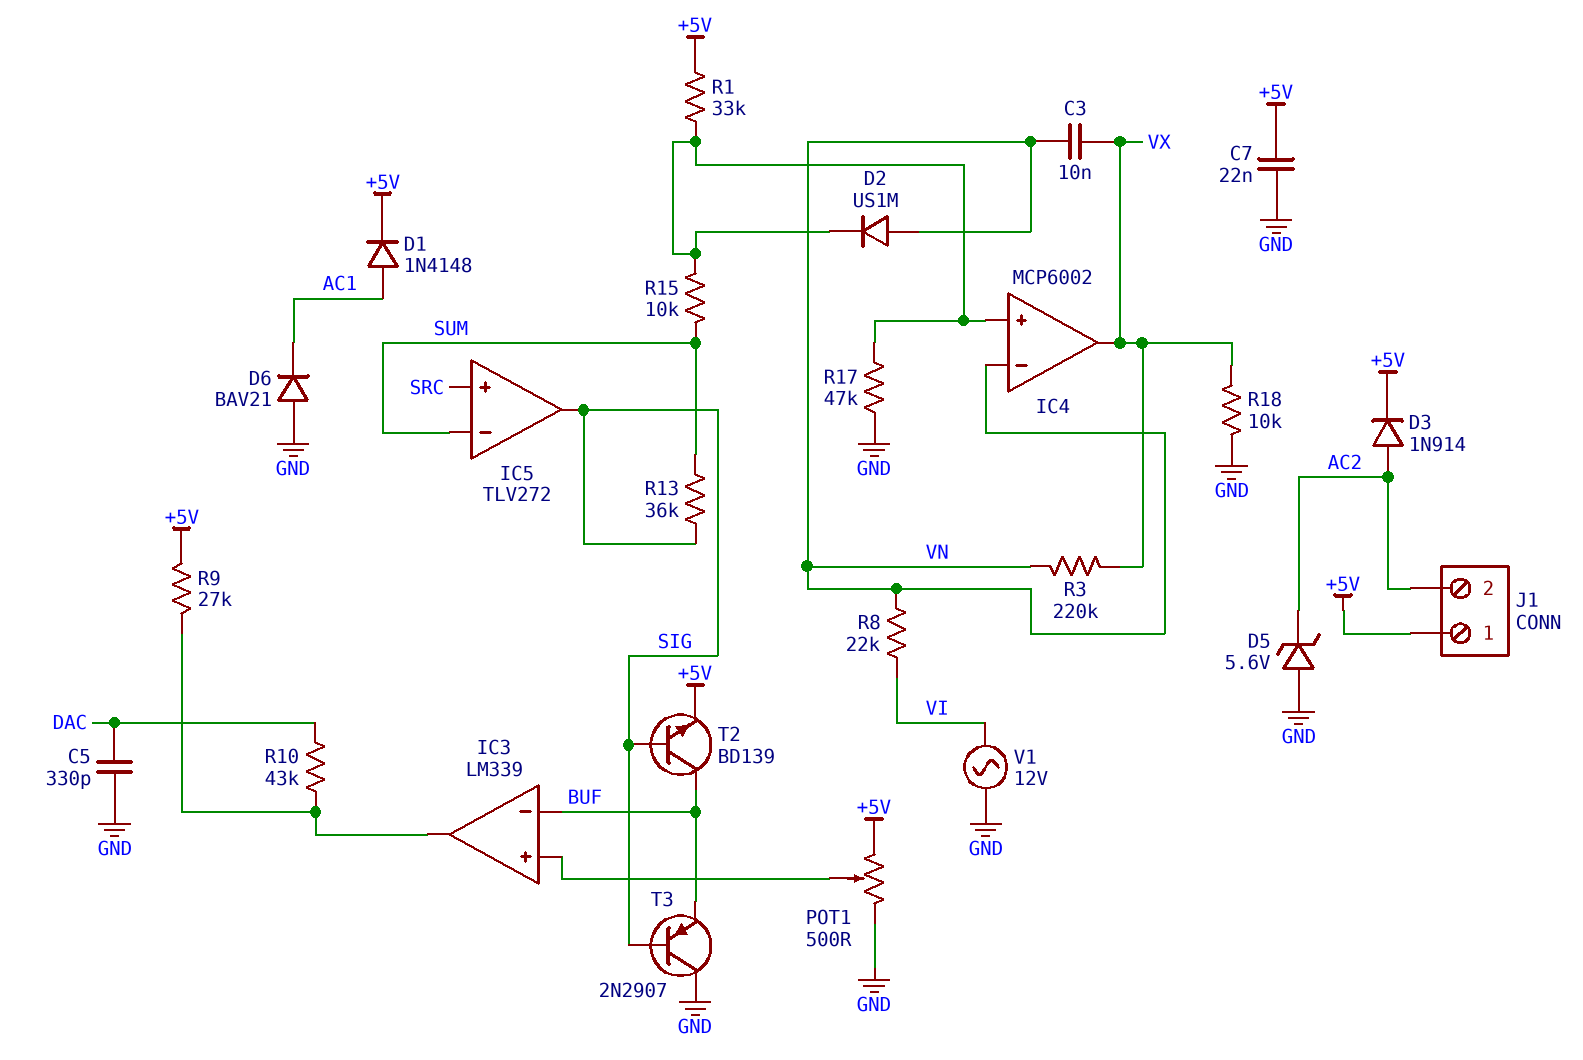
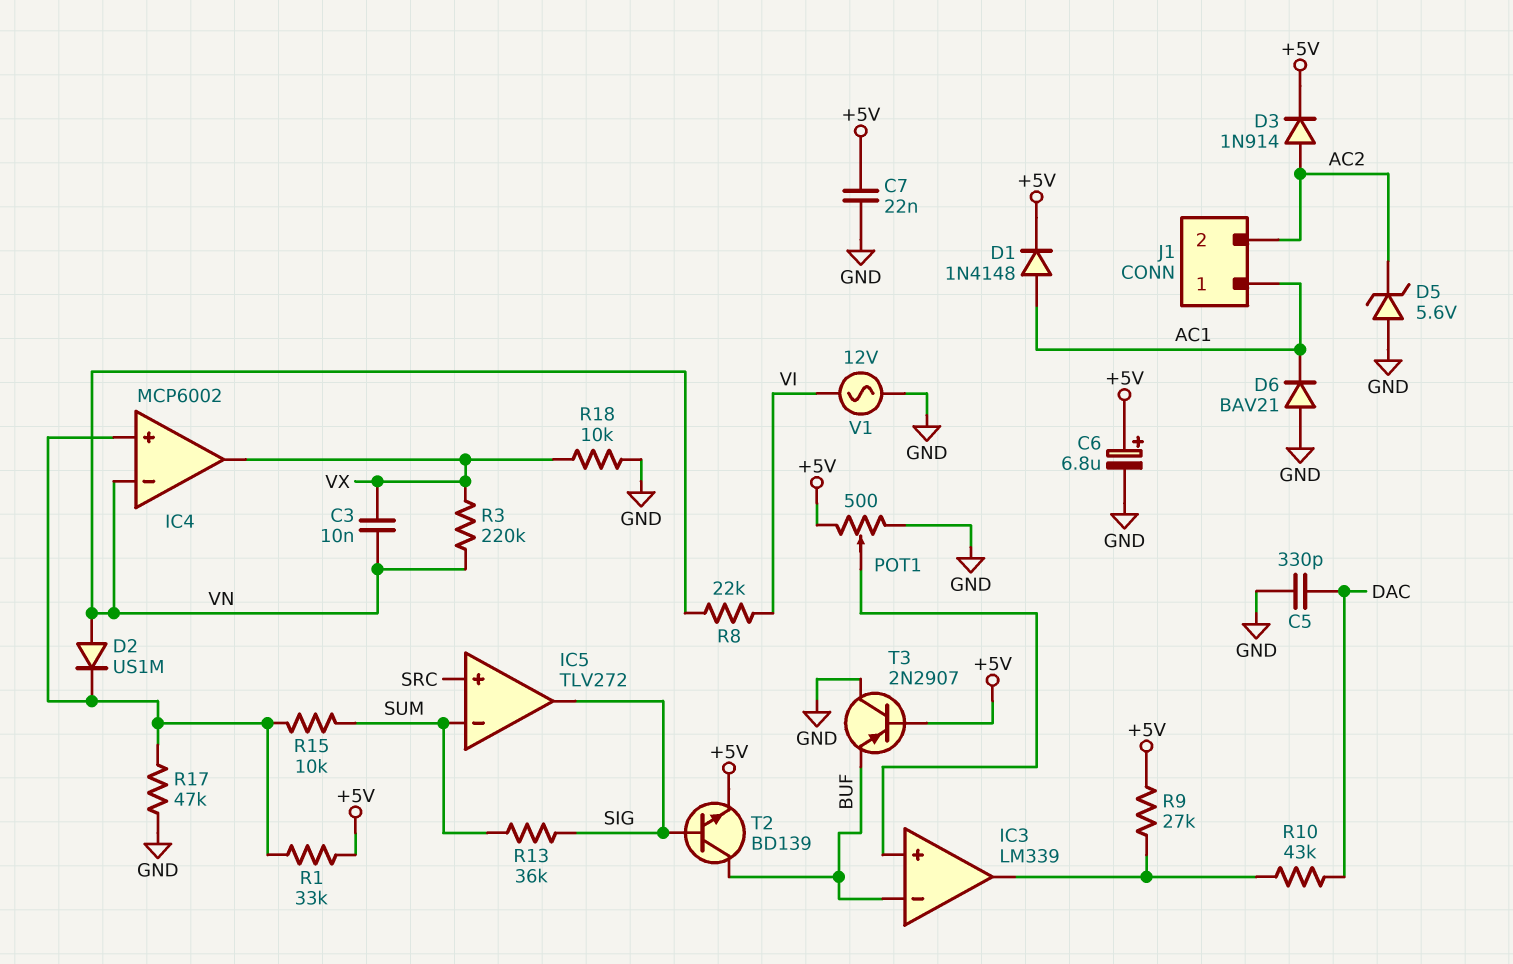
C6: none -> 6.8uF (plus +5V, minus GND)
J1 pin 1: +5V -> AC1
T3: PNP 2N2907 (B SIG, C GND, E BUF) -> PNP 2N2907 (B +5V, C GND, E BUF)

